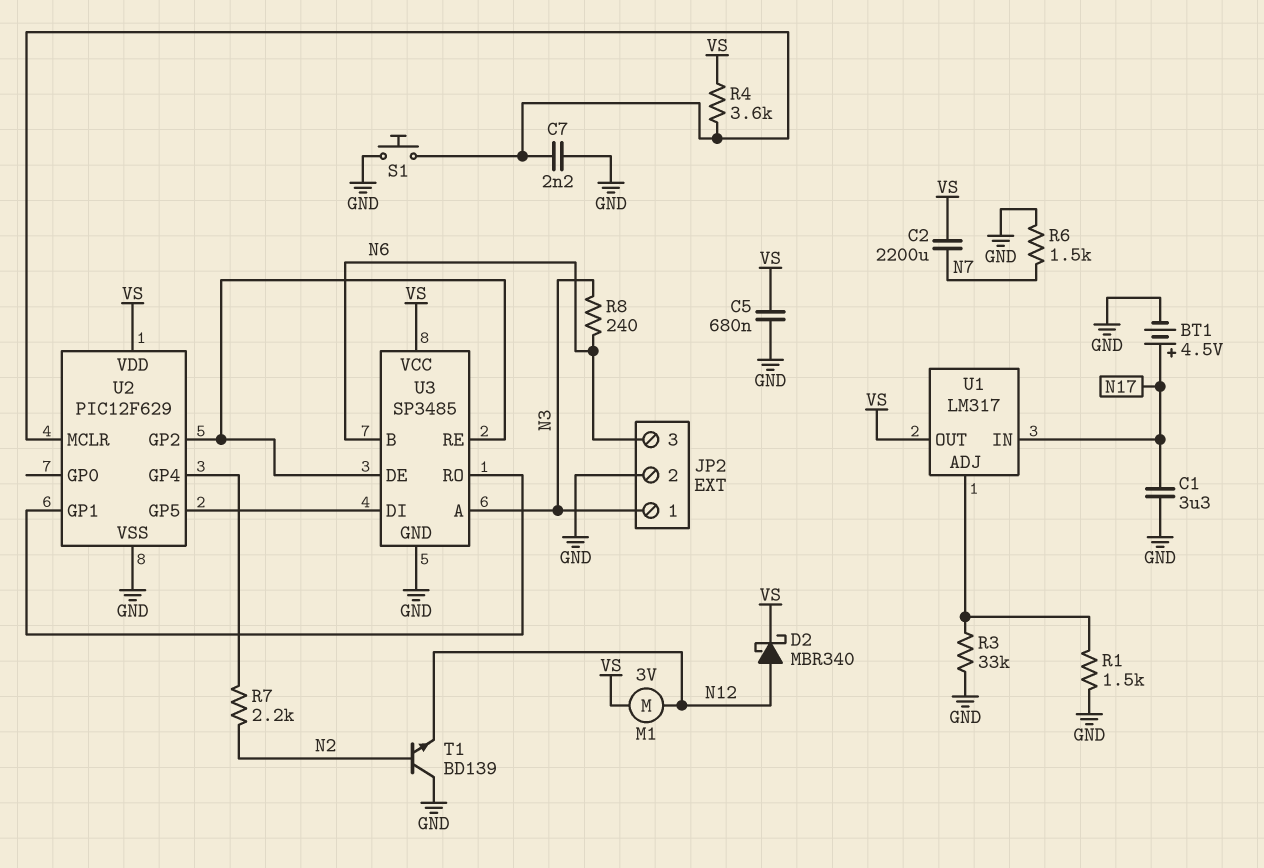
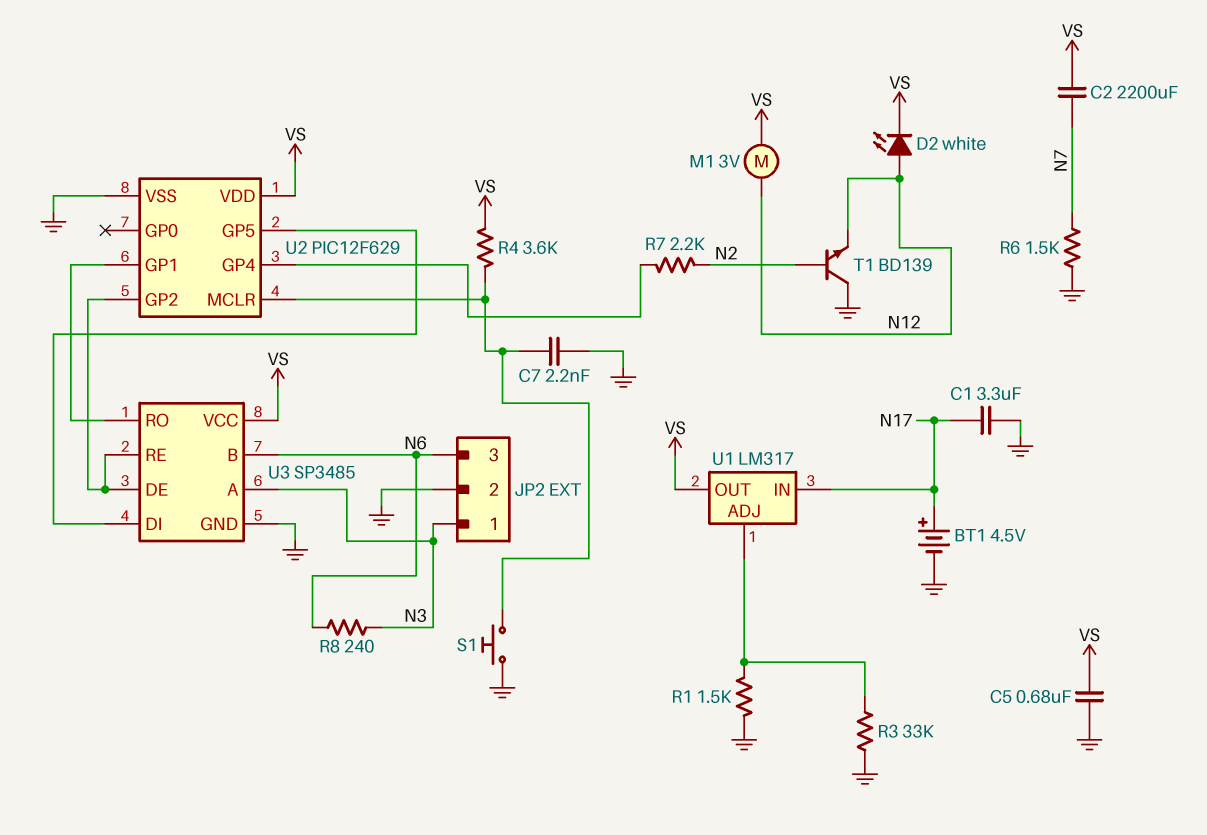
D2: schottky MBR340 (A N12, K VS) -> LED white (A N12, K VS)

